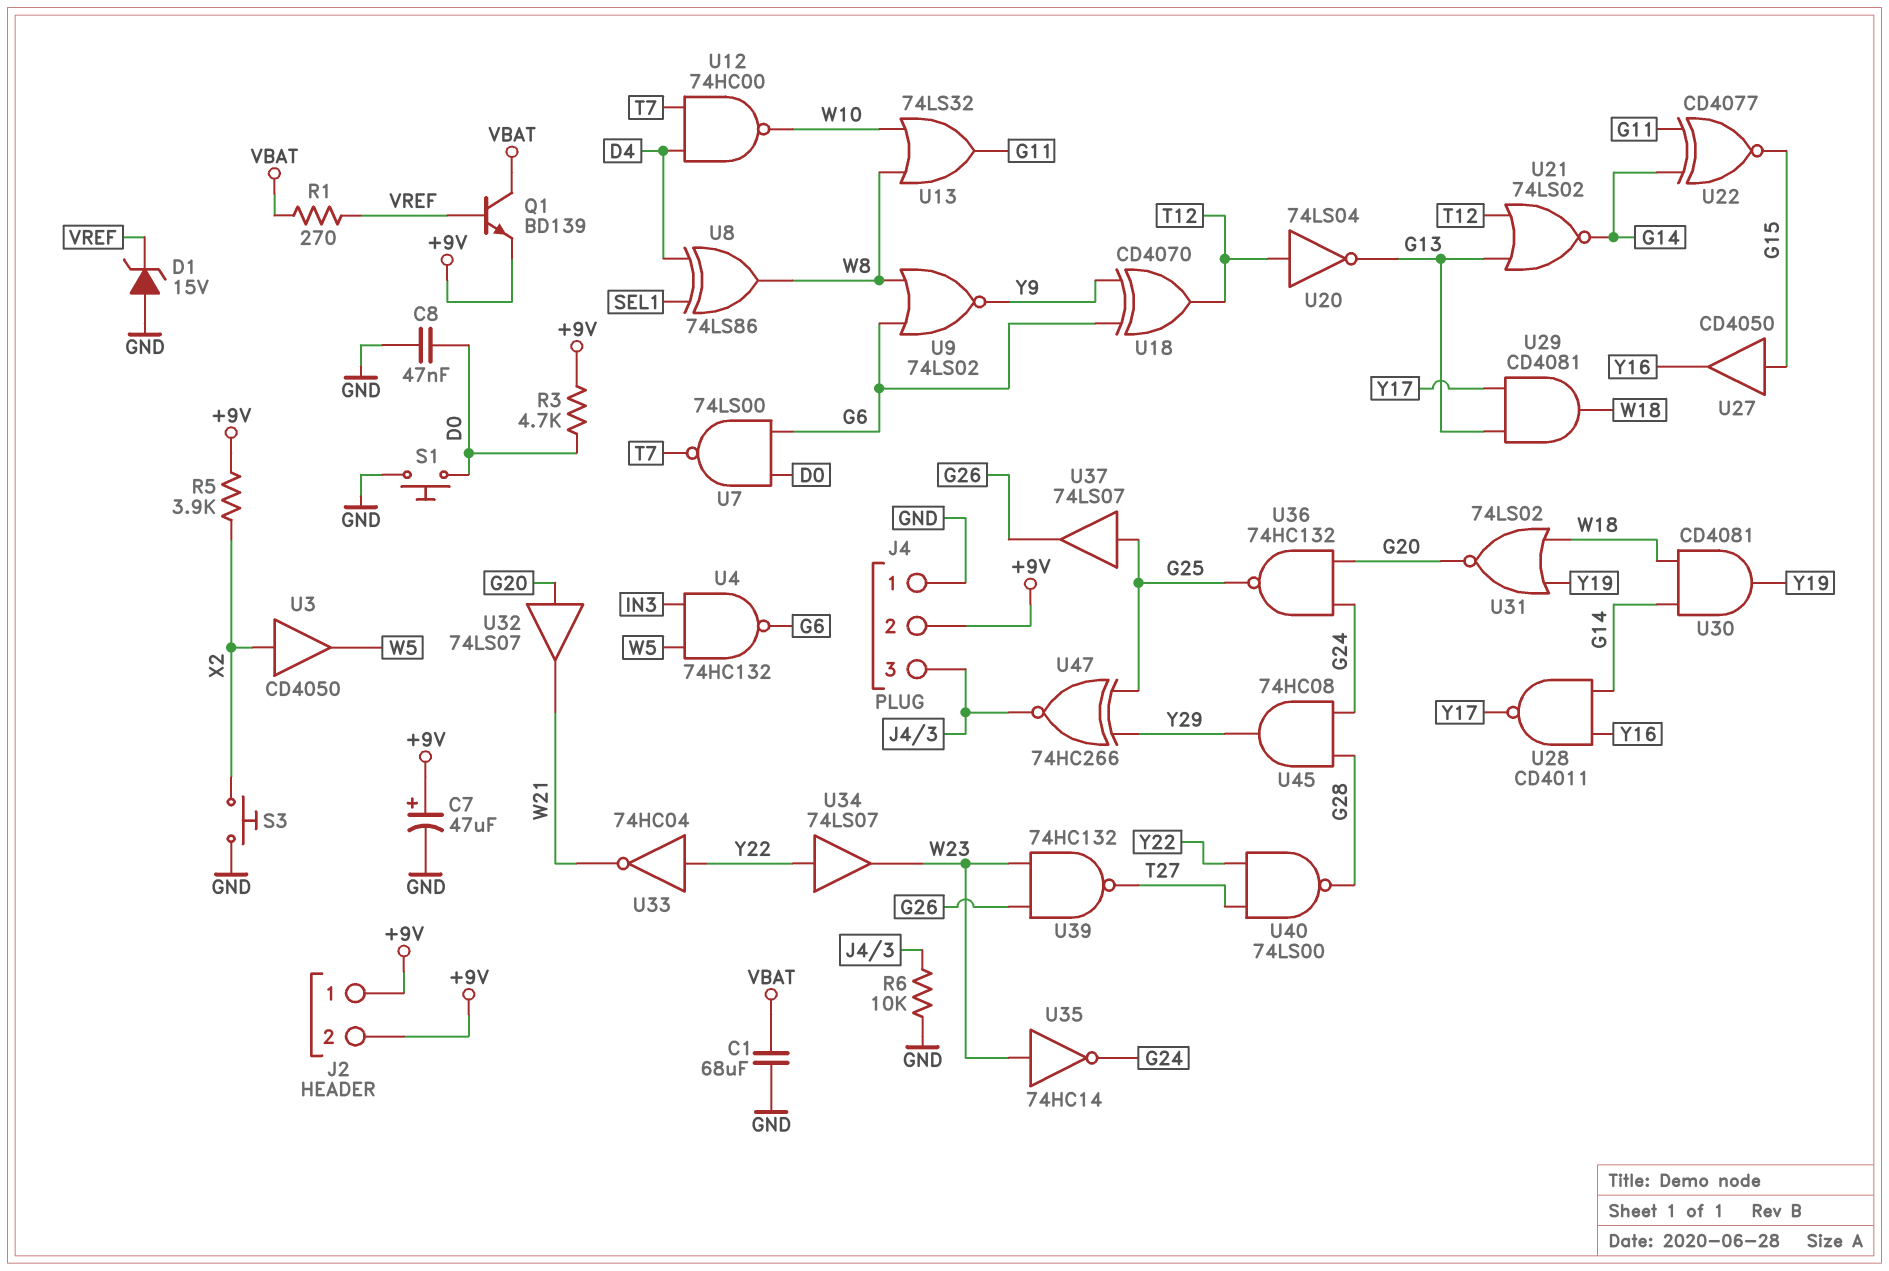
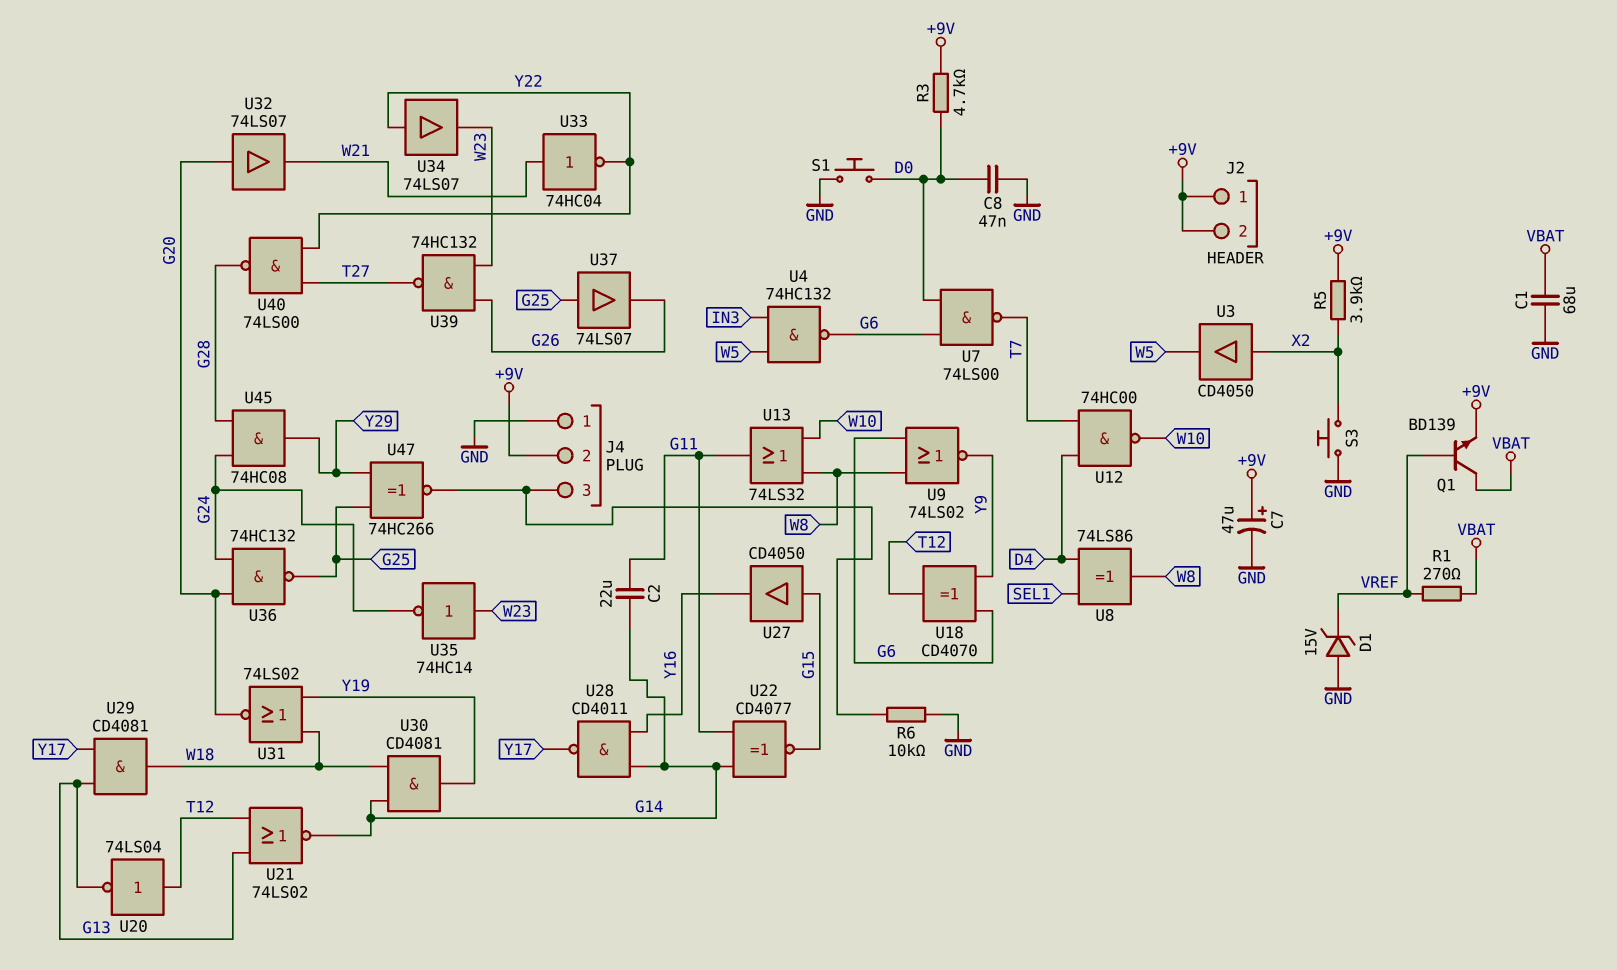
C2: none -> 22uF (G11, G14)
U33: NOT 74HC04 (in Y22, out W21) -> NOT 74HC04 (in W21, out Y22)

